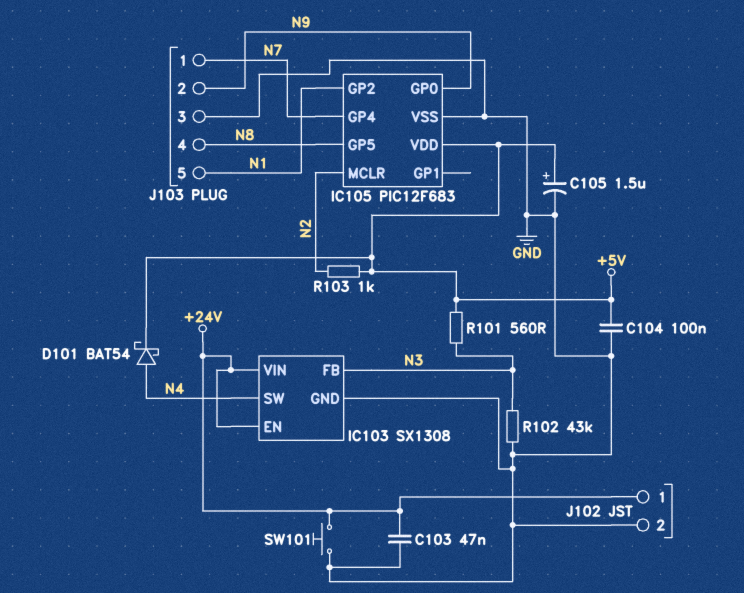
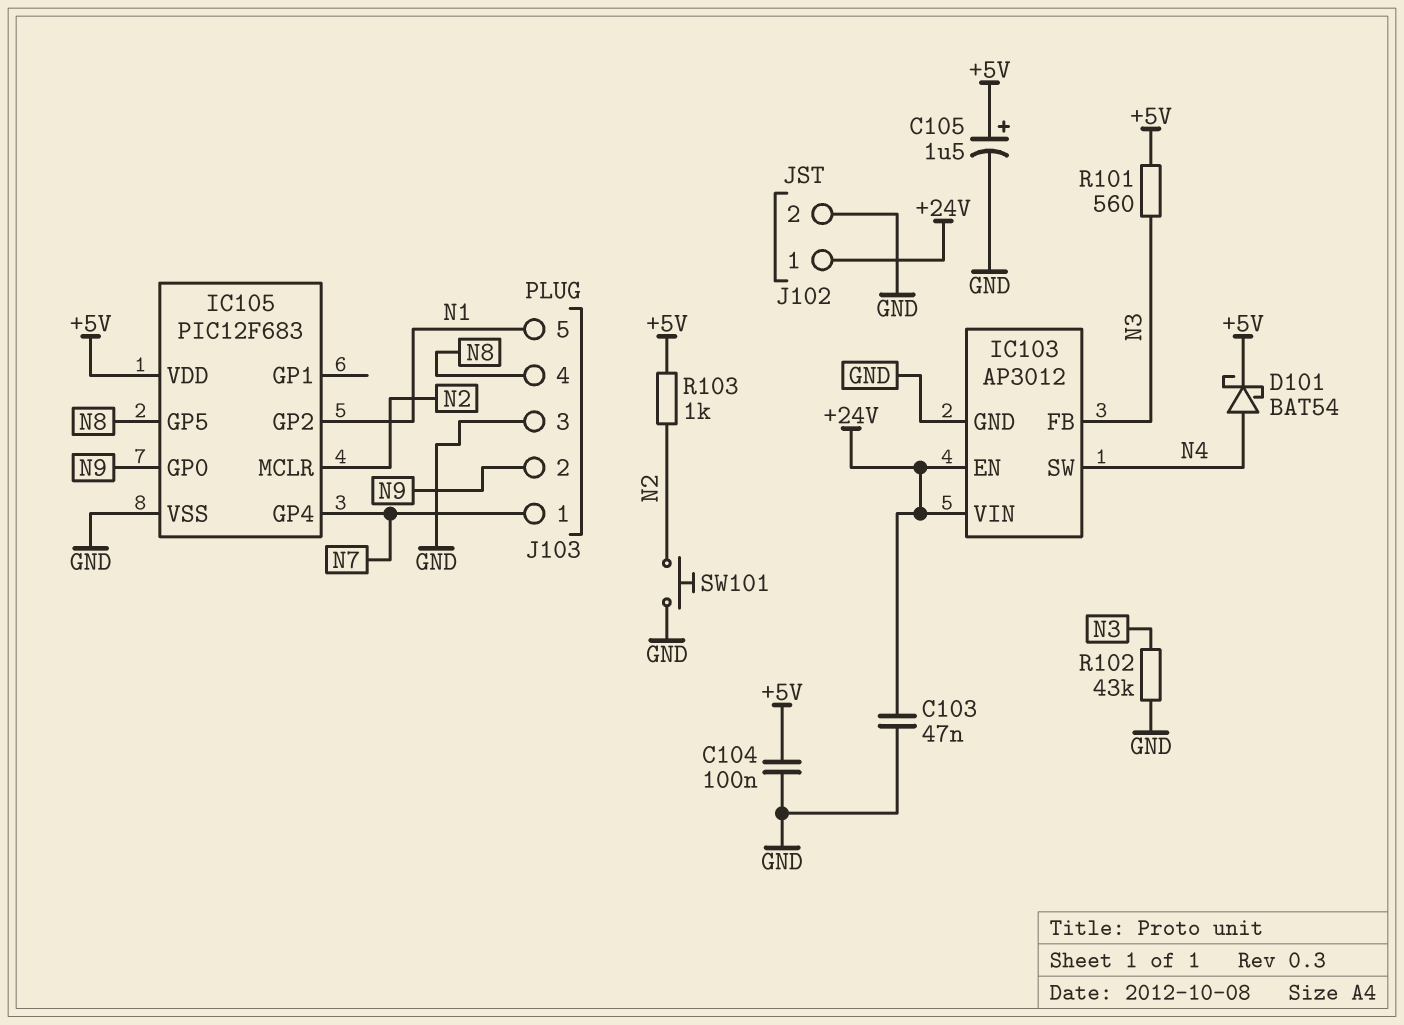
IC103: SX1308 -> AP3012
SW101: button (+24V, GND) -> button (GND, N2)

